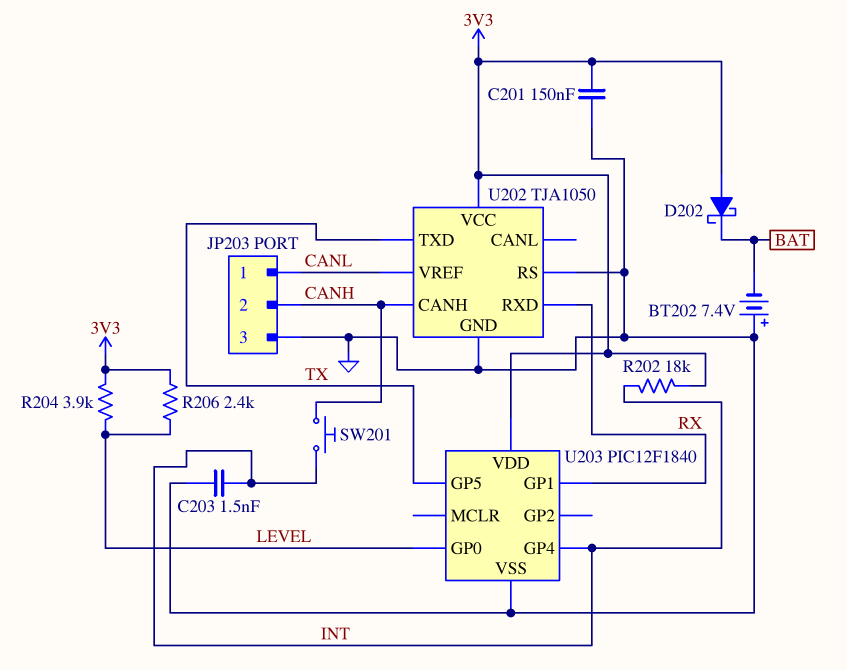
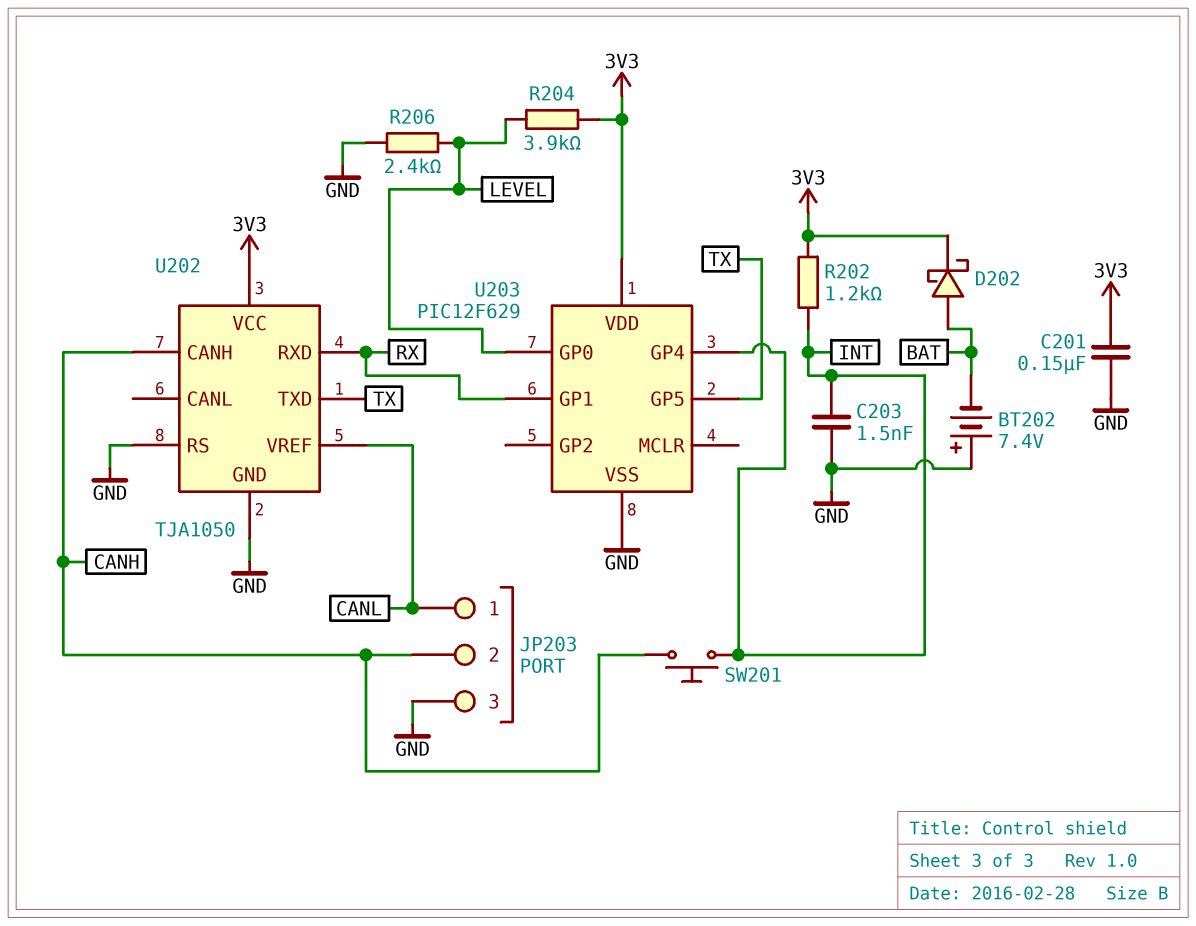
D202: schottky (A 3V3, K BAT) -> schottky (A BAT, K 3V3)
R202: 18k (3V3, INT) -> 1.2k (3V3, INT)
R206: 2.4k (3V3, LEVEL) -> 2.4k (GND, LEVEL)
U203: PIC12F1840 -> PIC12F629

